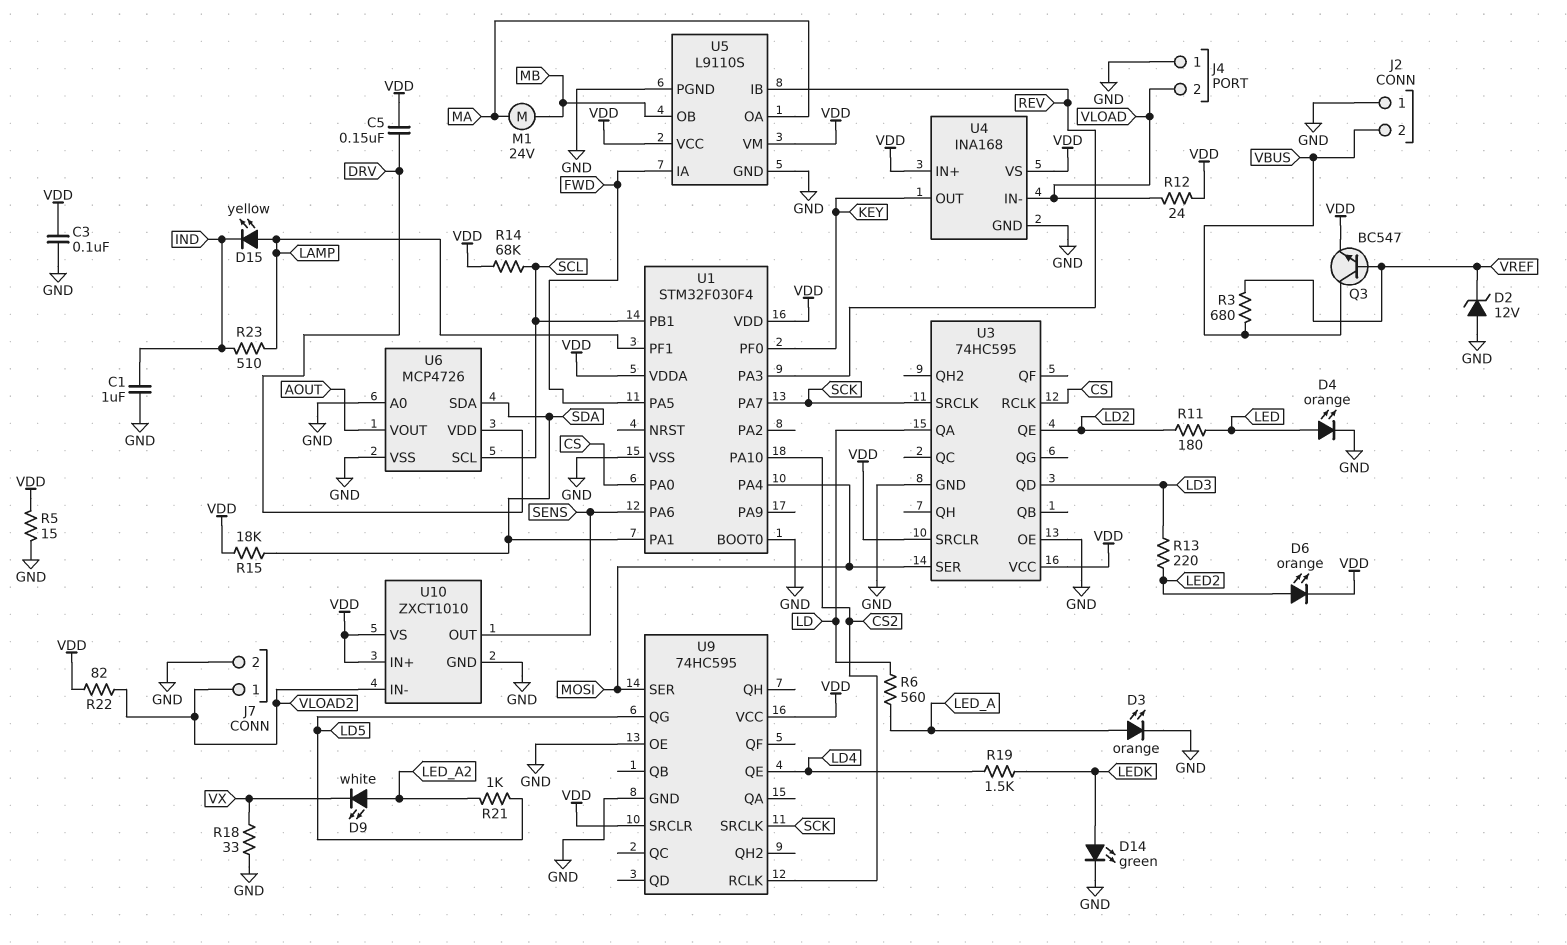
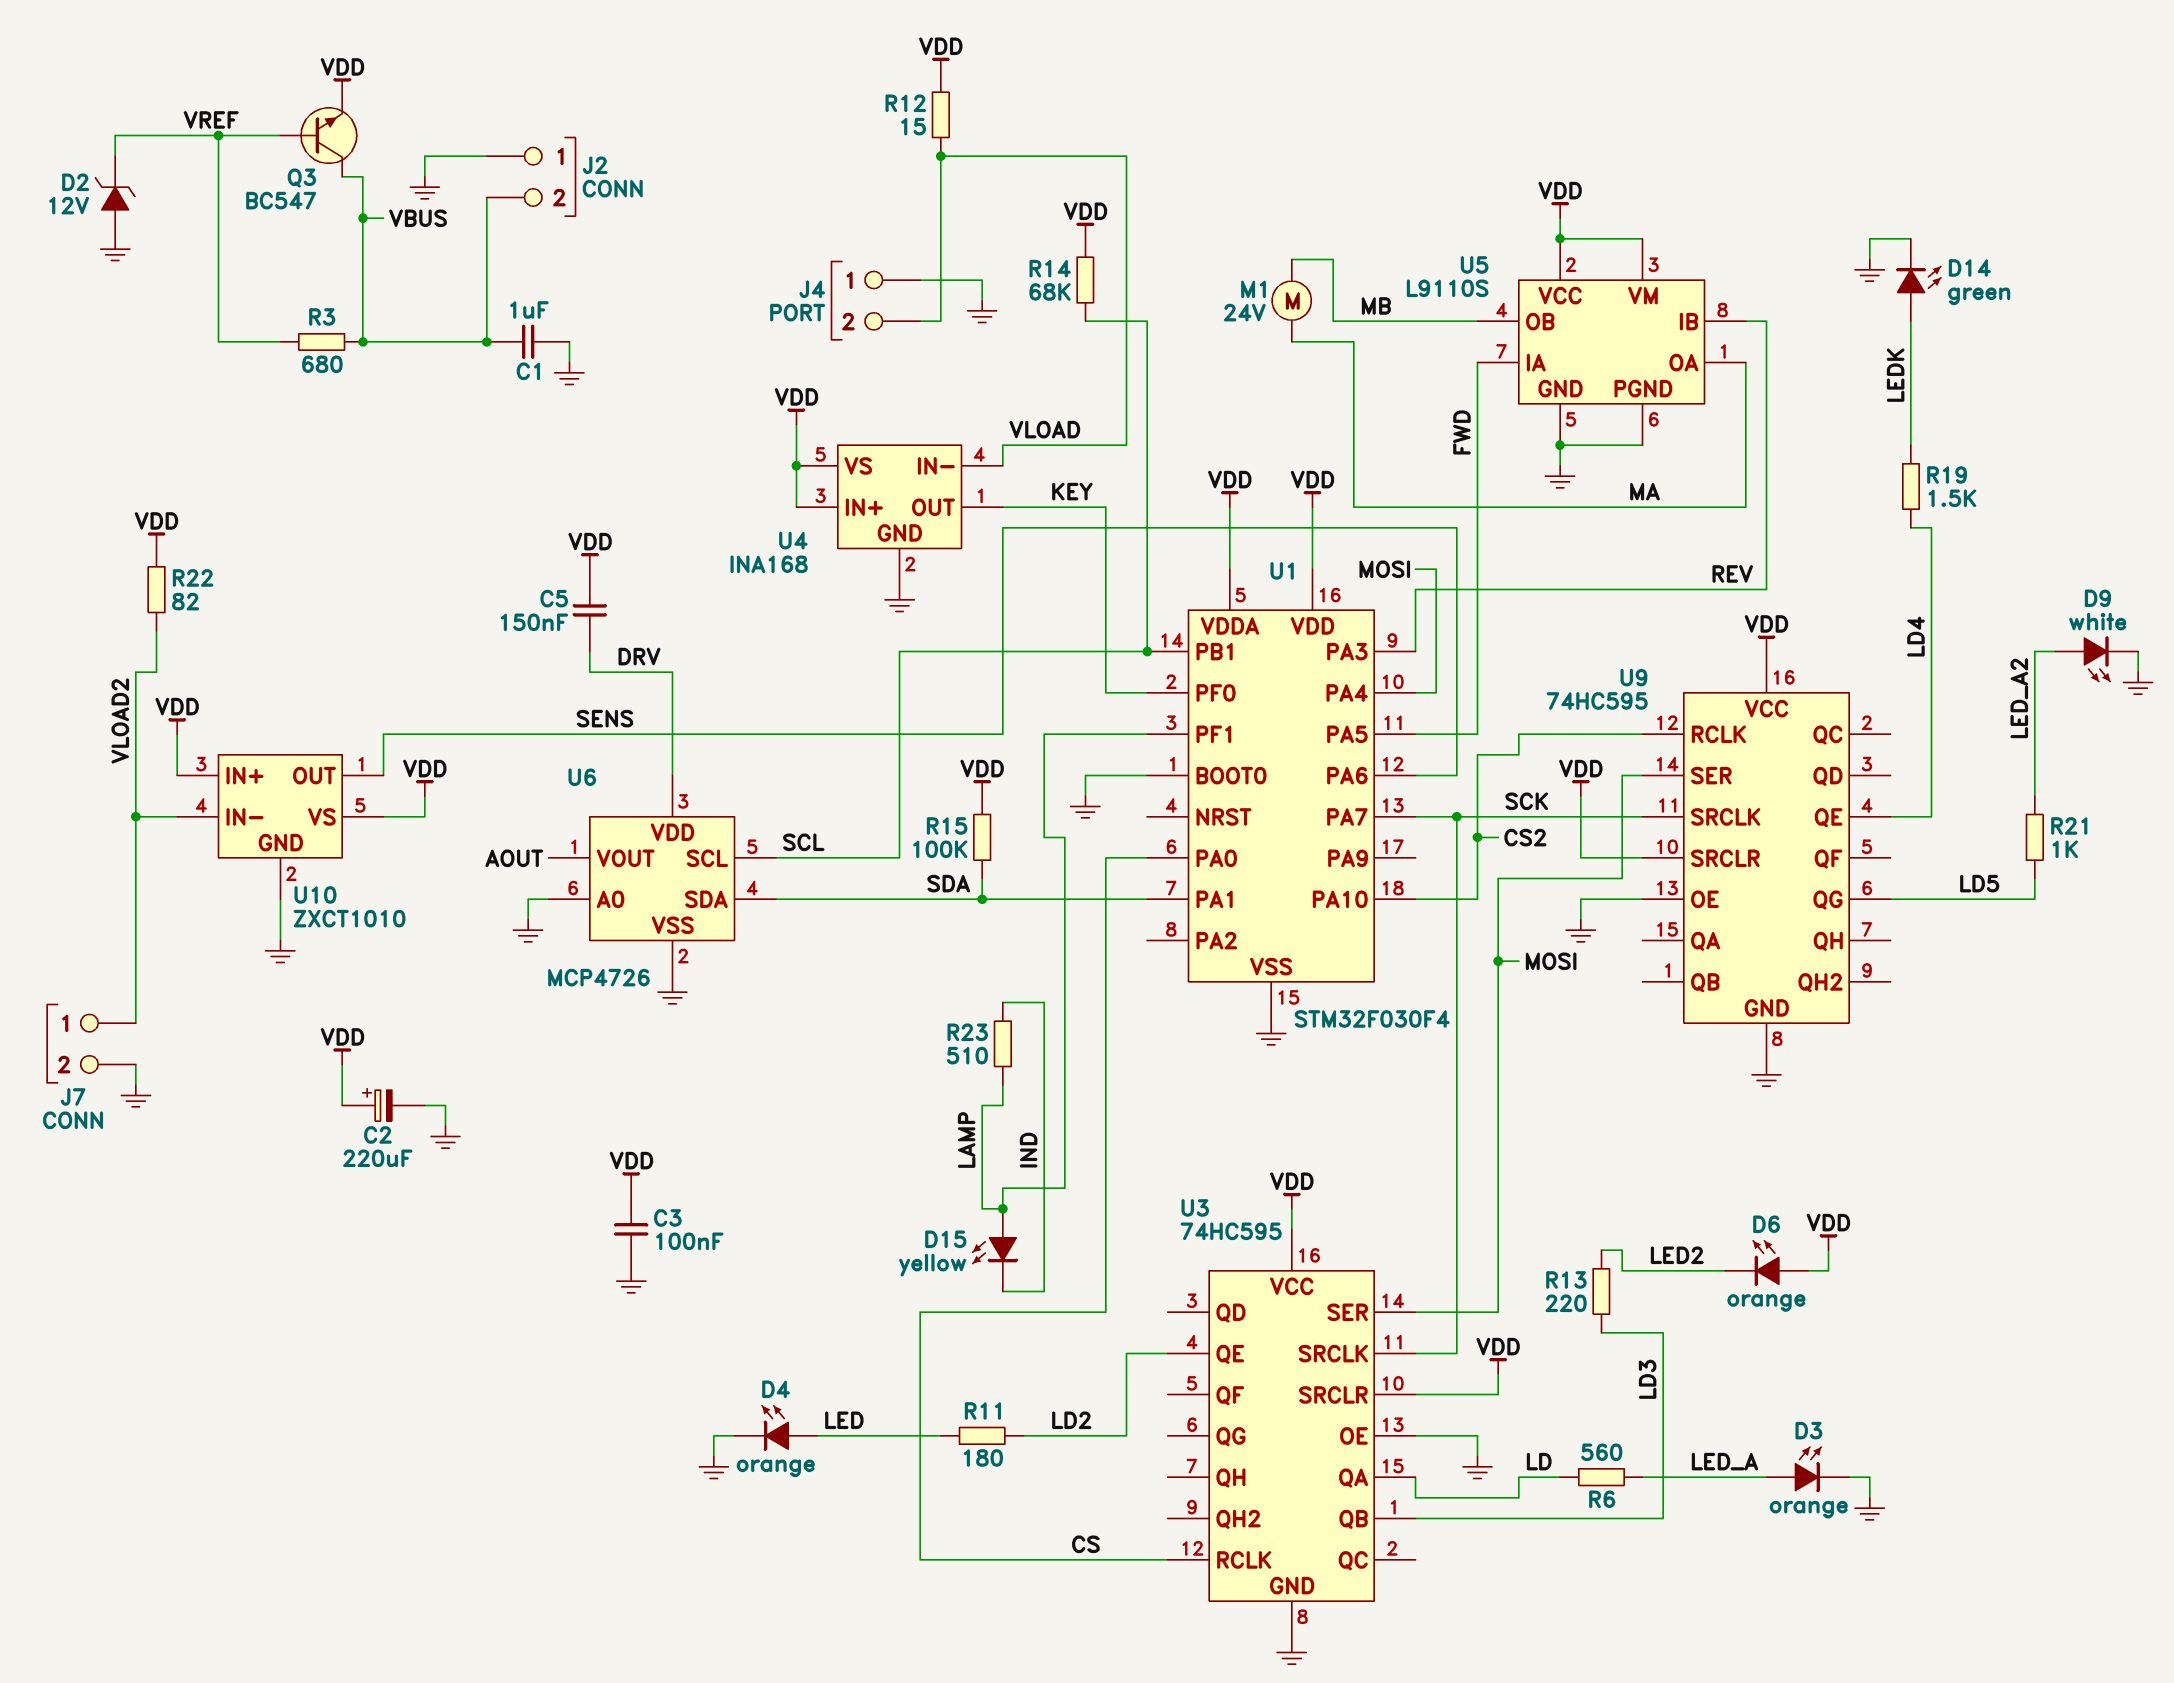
C1: 1uF (GND, IND) -> 1uF (GND, VBUS)
C2: none -> 220uF (plus VDD, minus GND)
D6: LED orange (A LED2, K VDD) -> LED orange (A VDD, K LED2)
D9: LED white (A LED_A2, K VX) -> LED white (A LED_A2, K GND)
R5: 15 (GND, VDD) -> none
R12: 24 (VDD, VLOAD) -> 15 (VDD, VLOAD)
R15: 18k (SDA, VDD) -> 100k (SDA, VDD)
R18: 33 (GND, VX) -> none
U3 pin QB: none -> LD3
U3 pin QD: LD3 -> none

